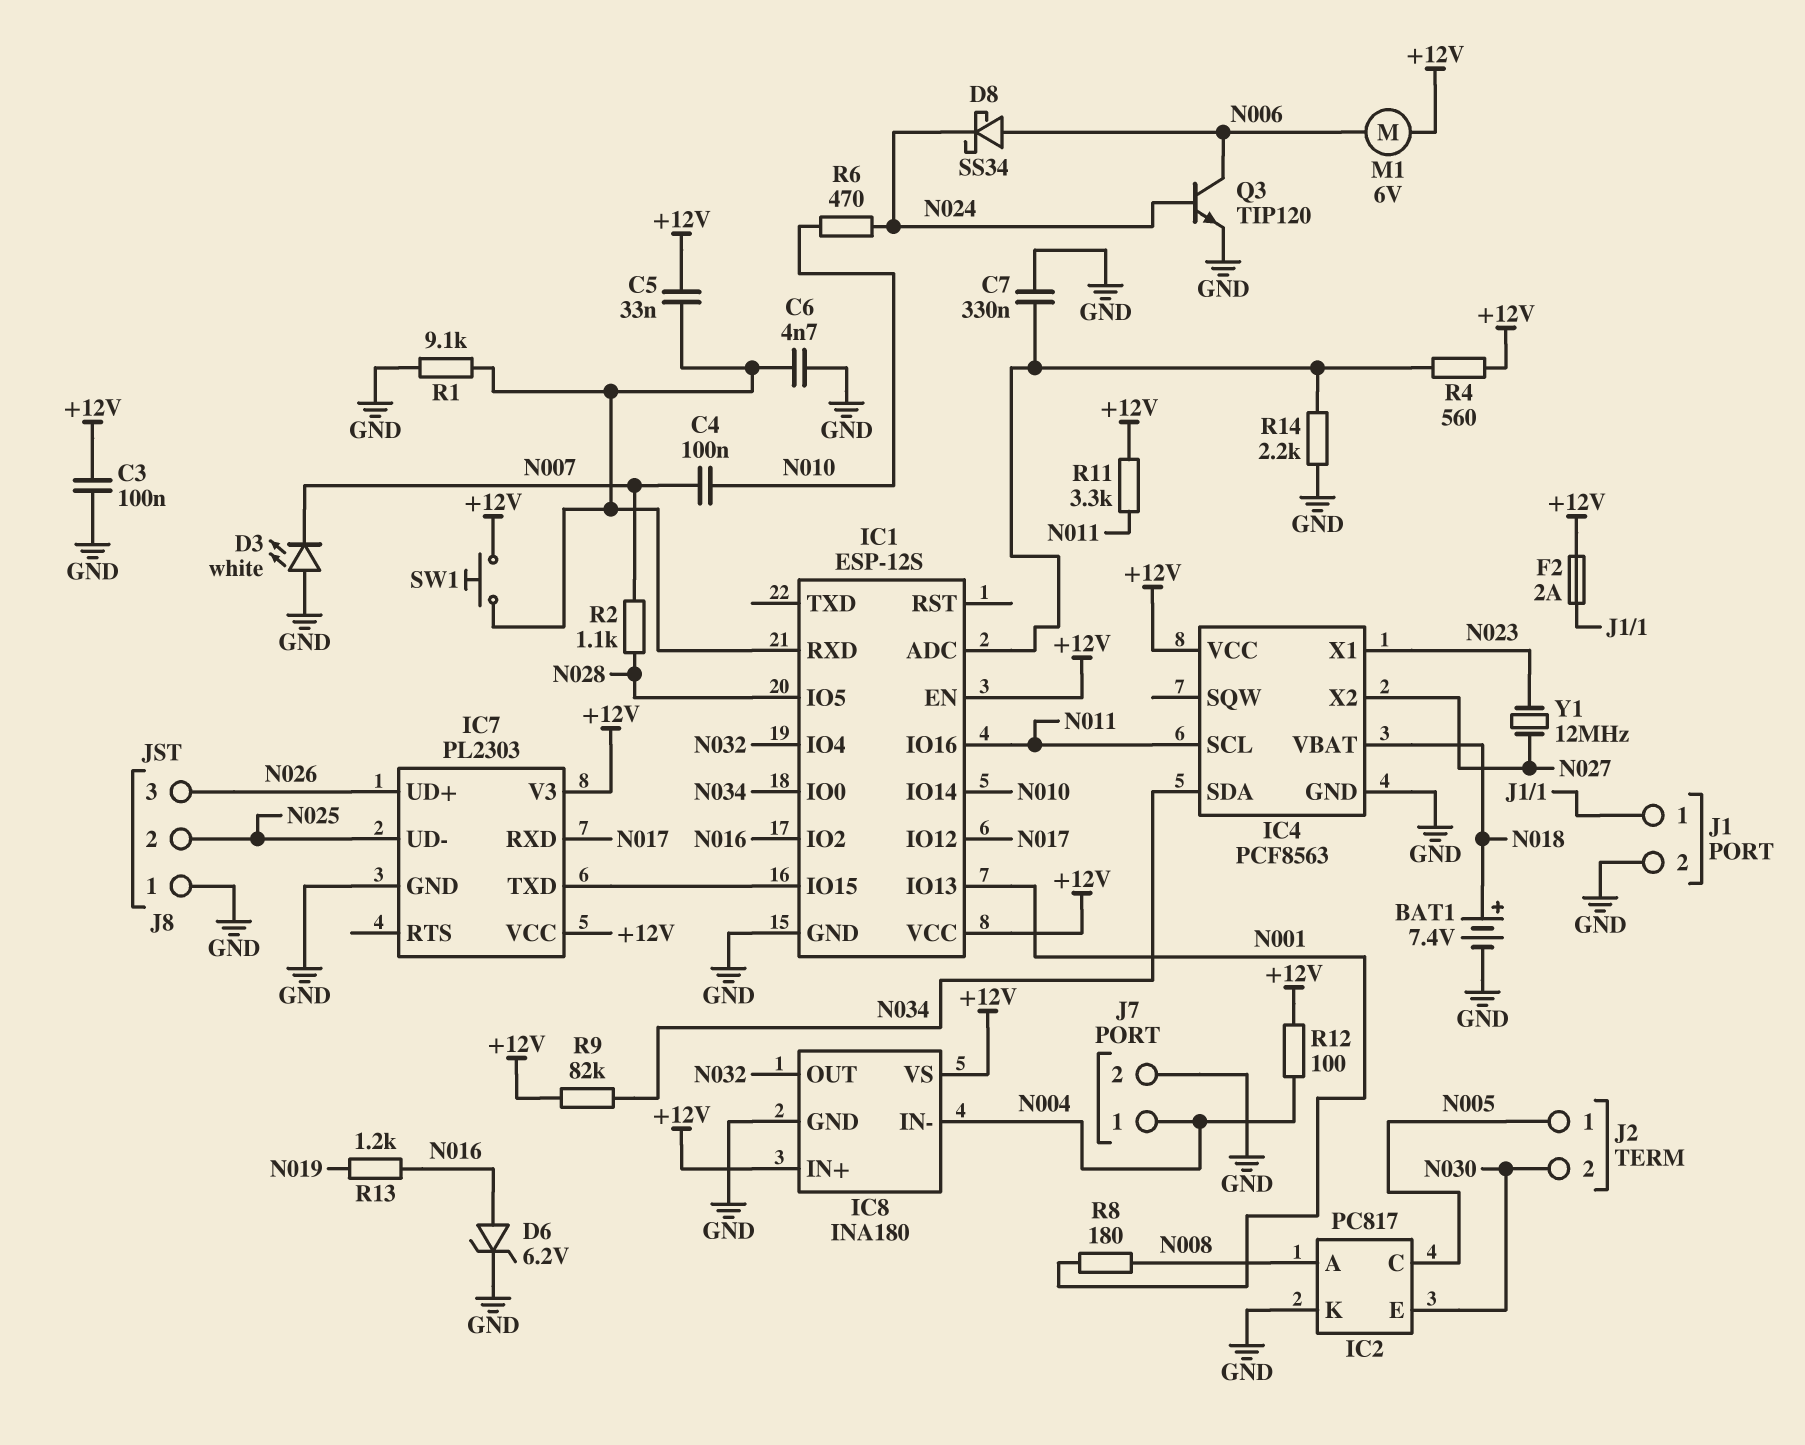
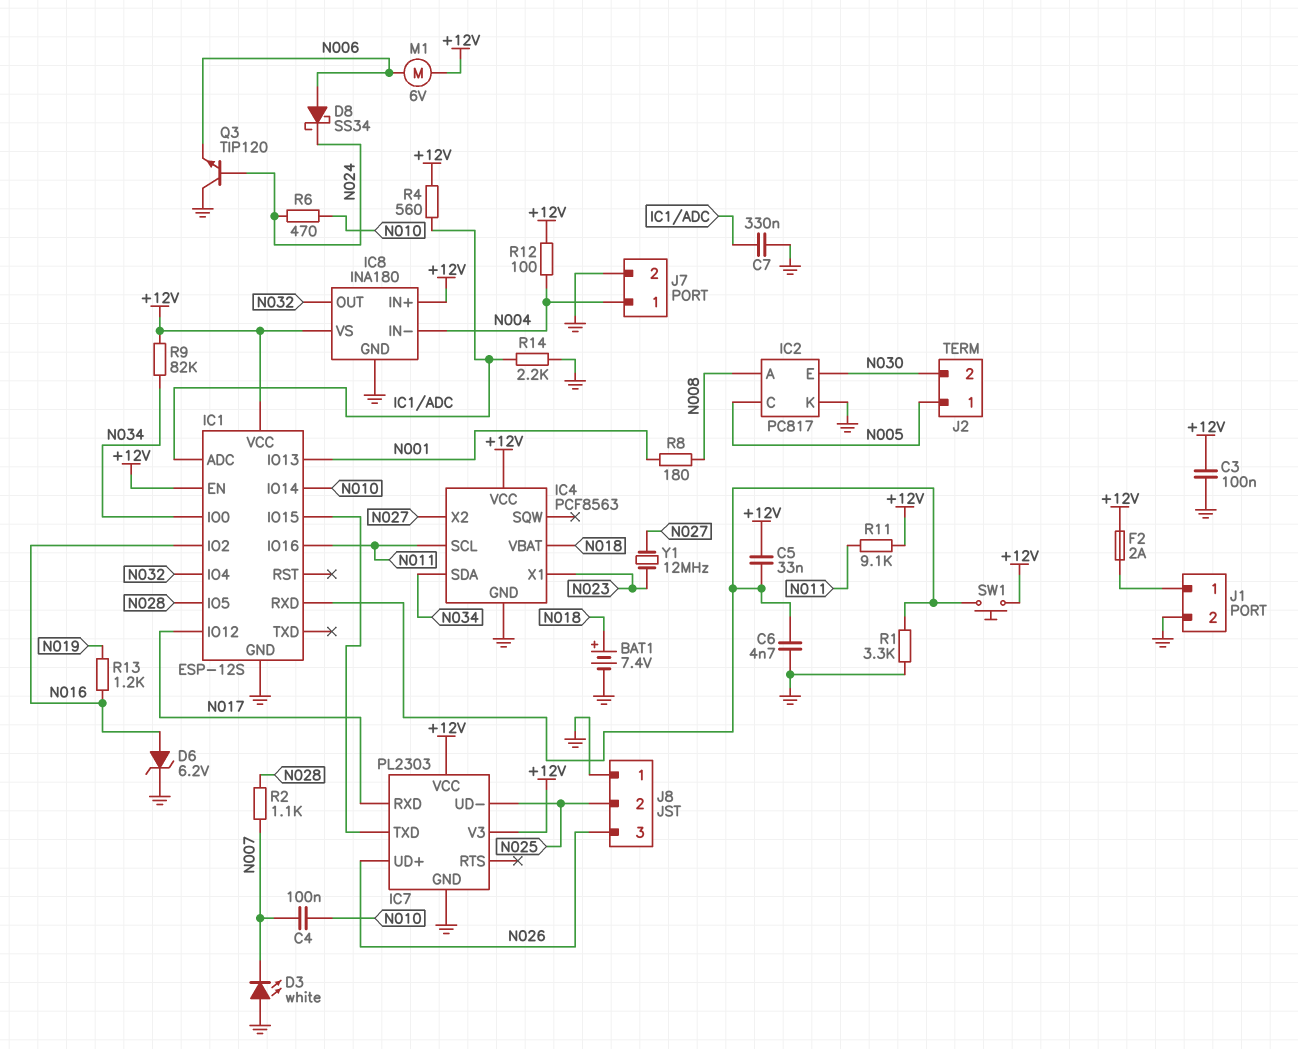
Q3: NPN TIP120 (B N024, C N006, E GND) -> NPN TIP120 (B N024, C GND, E N006)
R1: 9.1k (GND, IC1/RXD) -> 3.3k (GND, IC1/RXD)
R11: 3.3k (+12V, N011) -> 9.1k (+12V, N011)

